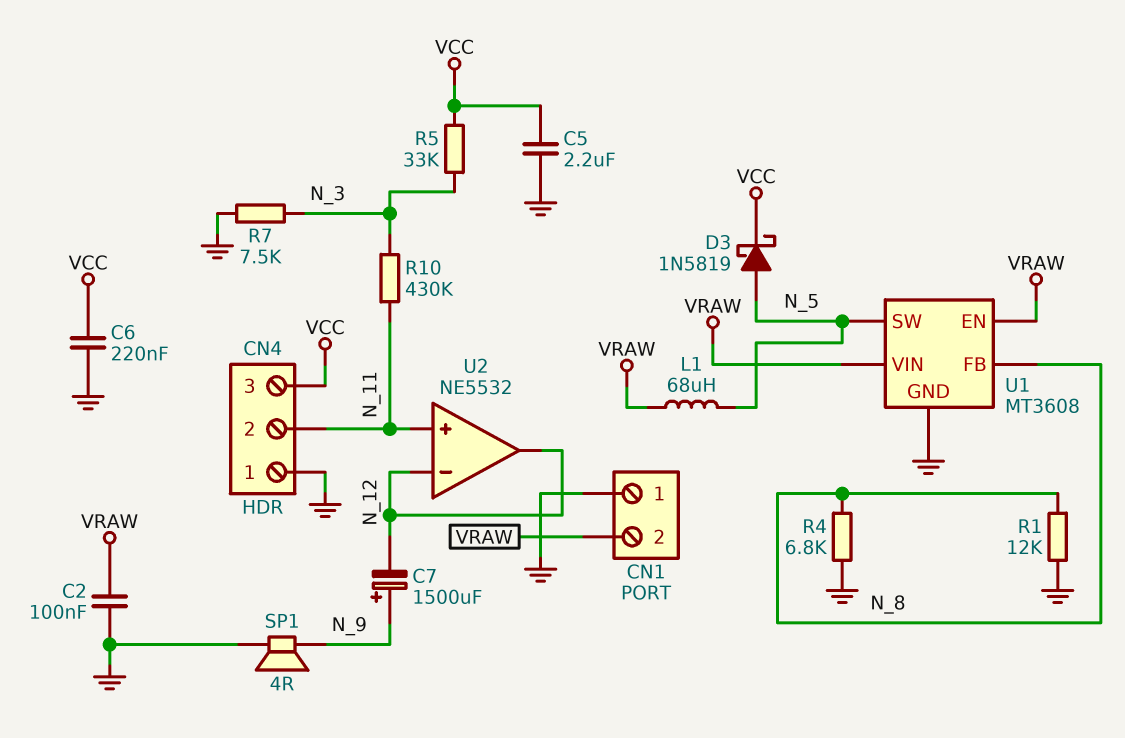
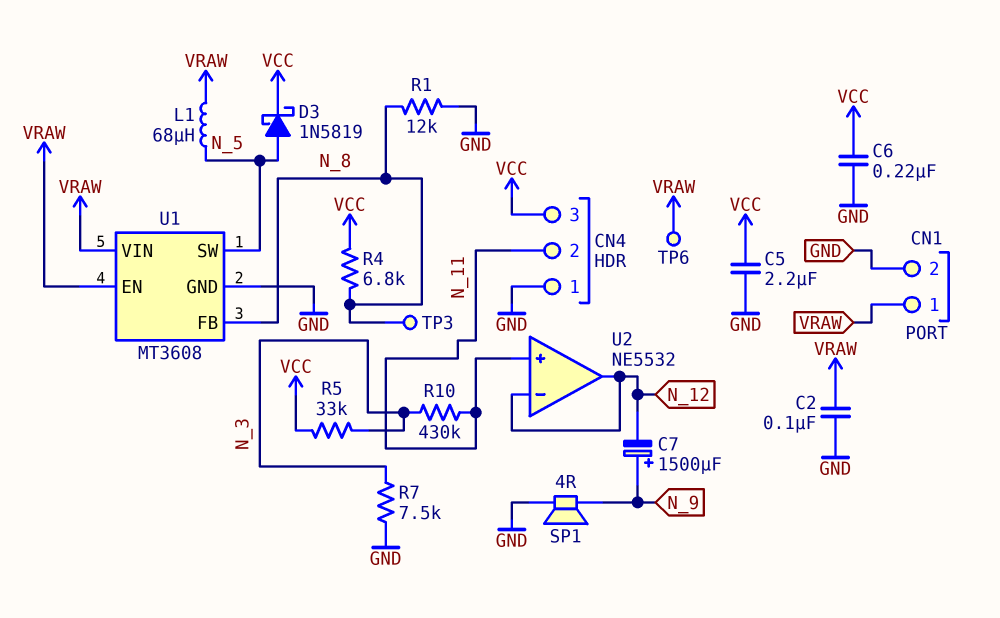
CN1 pin 1: GND -> VRAW
CN1 pin 2: VRAW -> GND
R4: 6.8k (GND, N_8) -> 6.8k (N_8, VCC)
TP3: none -> test point (N_8)
TP6: none -> test point (VRAW)

